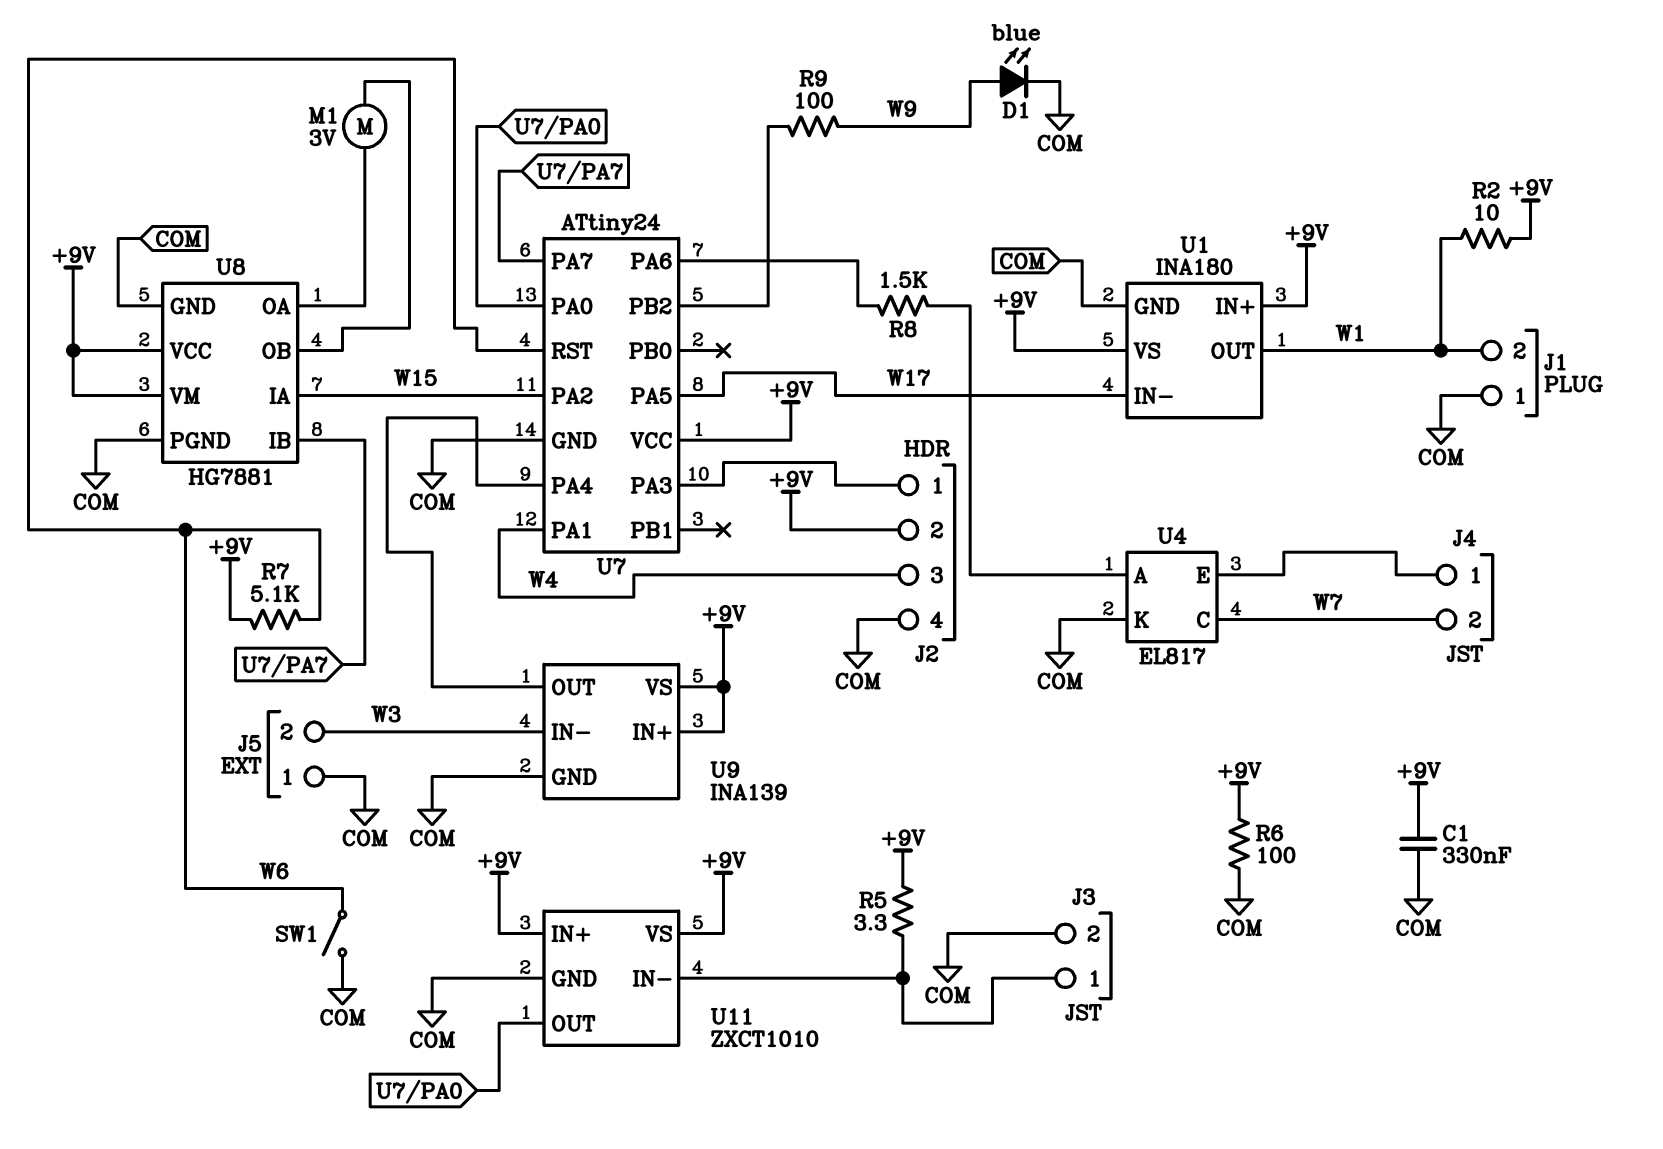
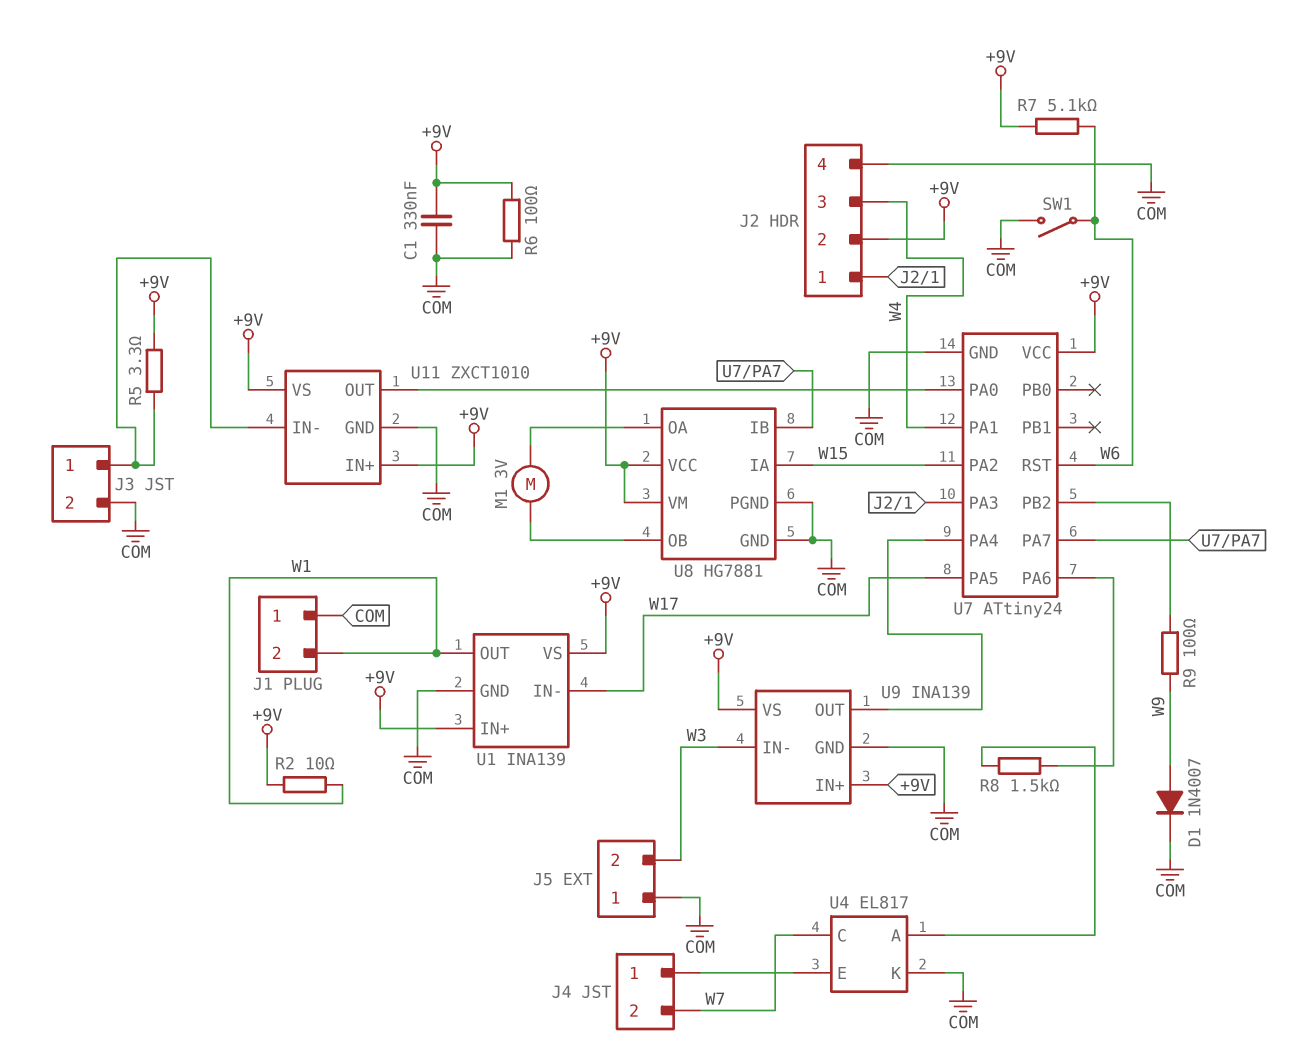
D1: LED blue (A W9, K COM) -> diode 1N4007 (A W9, K COM)
U1: INA180 -> INA139

